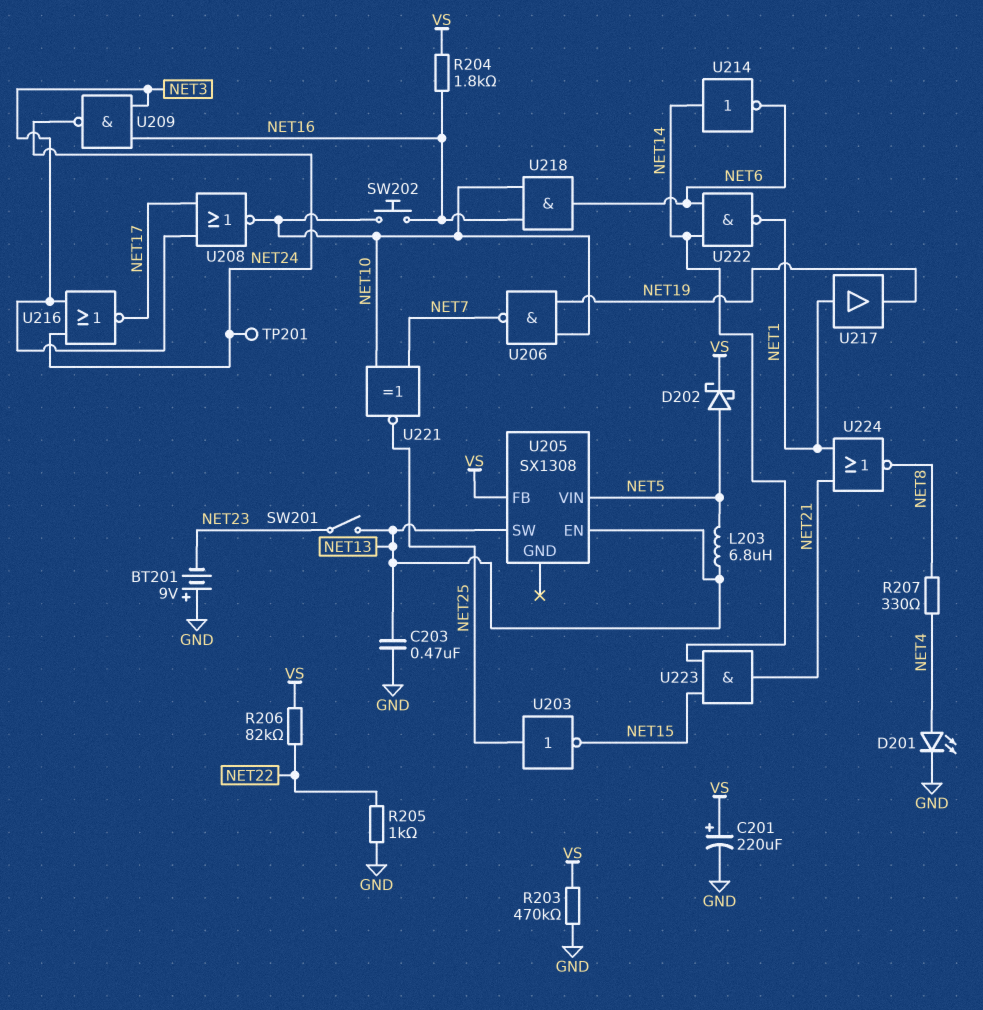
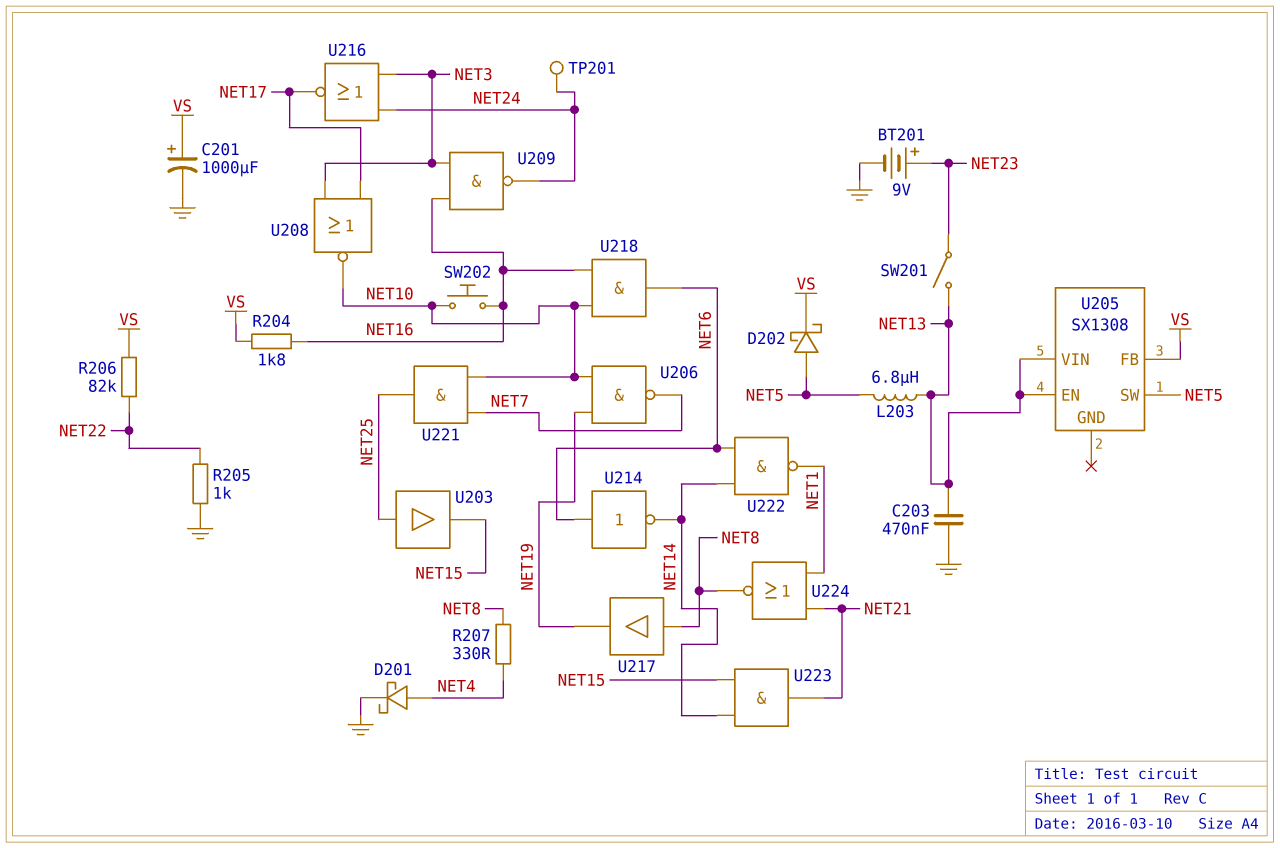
BT201: 9V (plus GND, minus NET23) -> 9V (plus NET23, minus GND)
C201: 220uF (plus VS, minus GND) -> 1000uF (plus VS, minus GND)
D201: LED (A NET4, K GND) -> schottky (A NET4, K GND)
R203: 470k (GND, VS) -> none
U203: NOT (in NET25, out NET15) -> buffer (in NET25, out NET15)
U205 pin SW: NET13 -> NET5
U205 pin VIN: NET5 -> NET13
U214: NOT (in NET14, out NET6) -> NOT (in NET6, out NET14)
U217: buffer (in NET1, out NET19) -> buffer (in NET8, out NET19)
U221: XNOR (in NET7, in NET10, out NET25) -> AND (in NET7, in NET10, out NET25)

